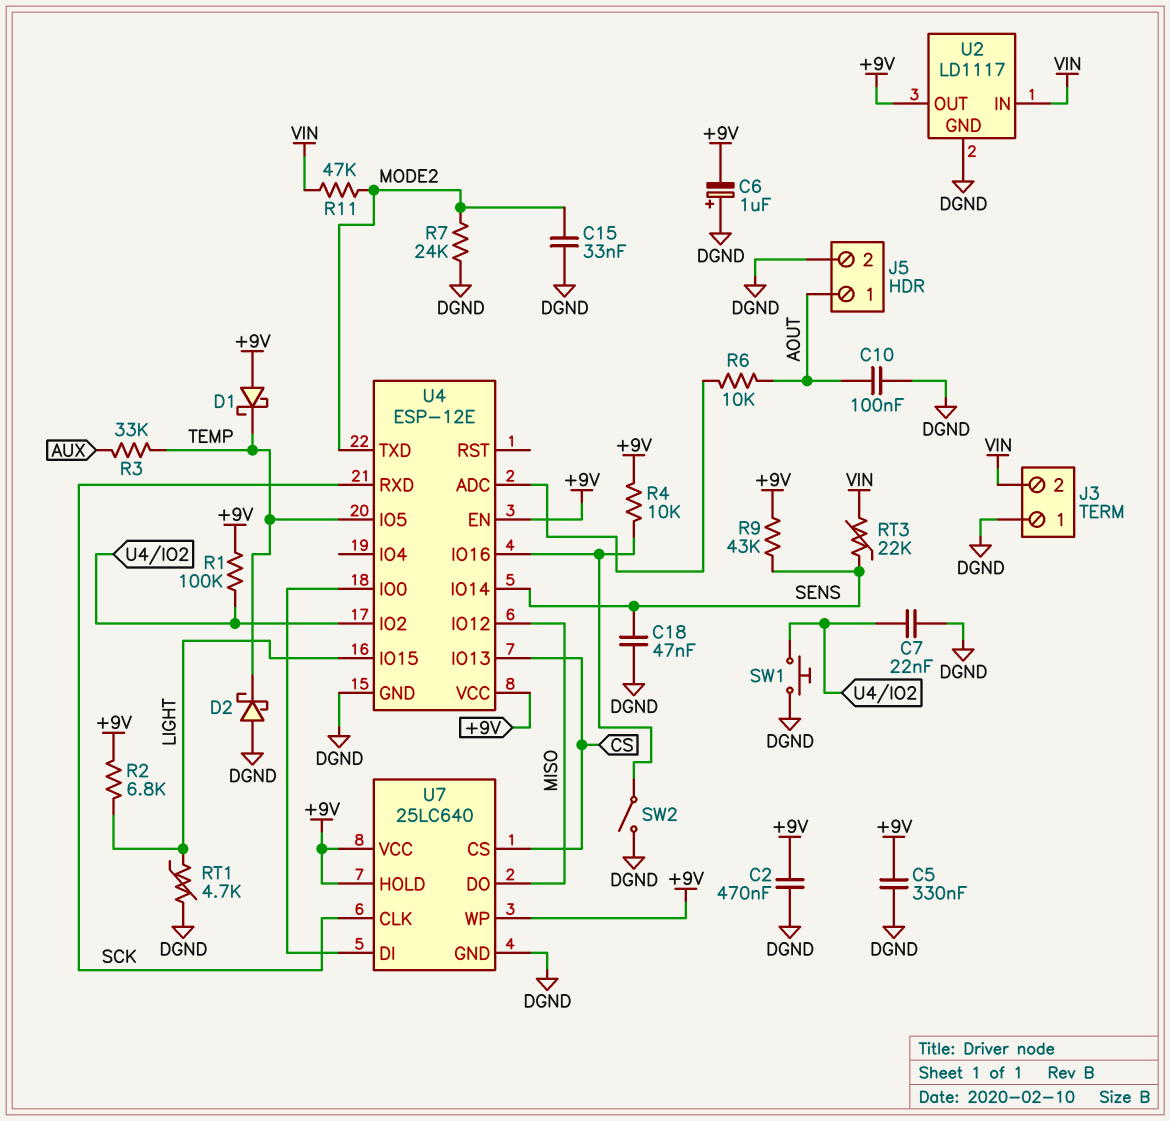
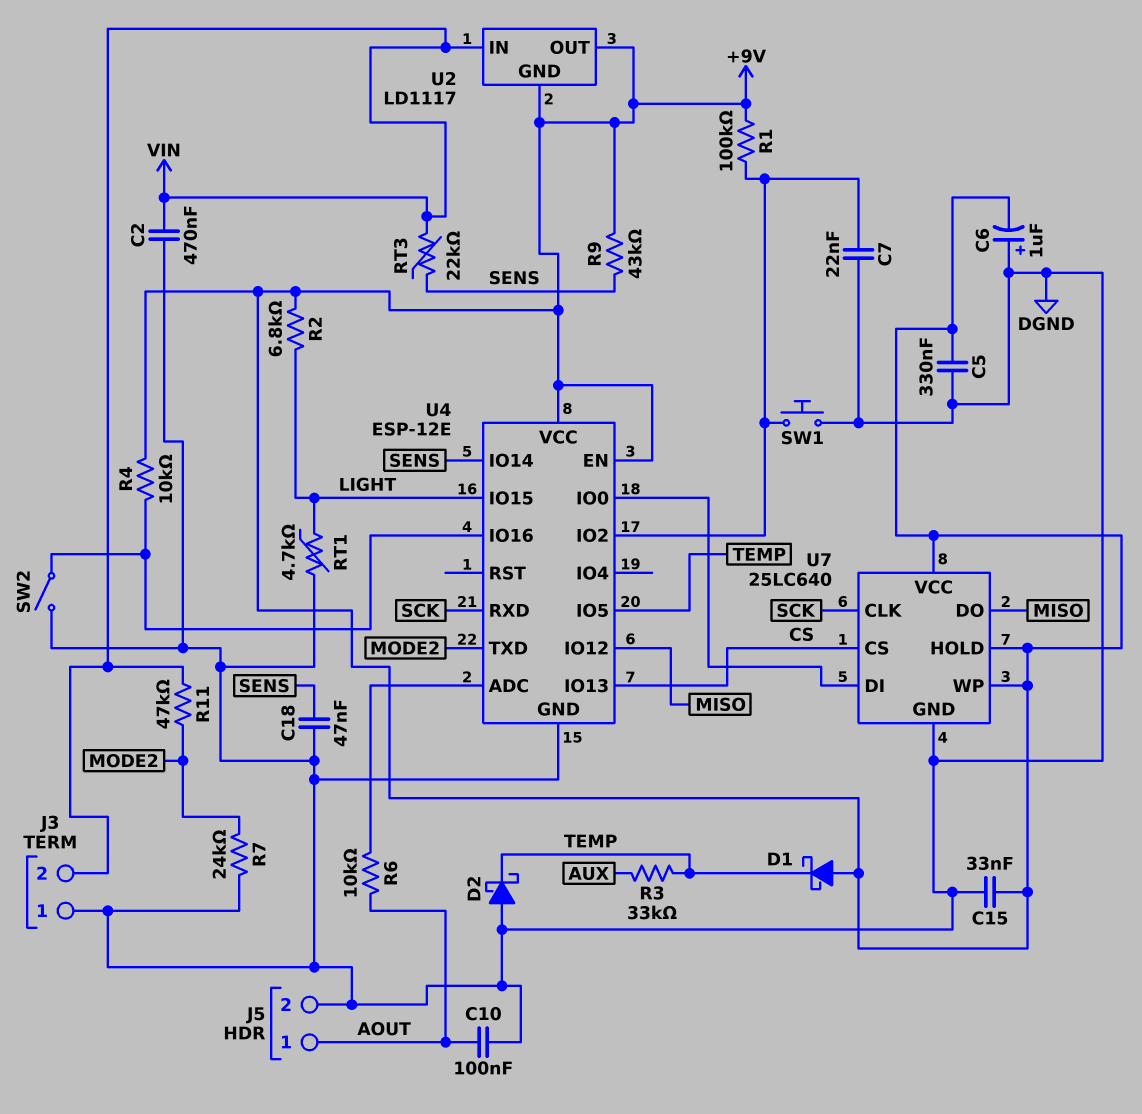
C2: 470nF (+9V, DGND) -> 470nF (DGND, VIN)
C15: 33nF (DGND, MODE2) -> 33nF (+9V, DGND)
U2 pin GND: DGND -> +9V

